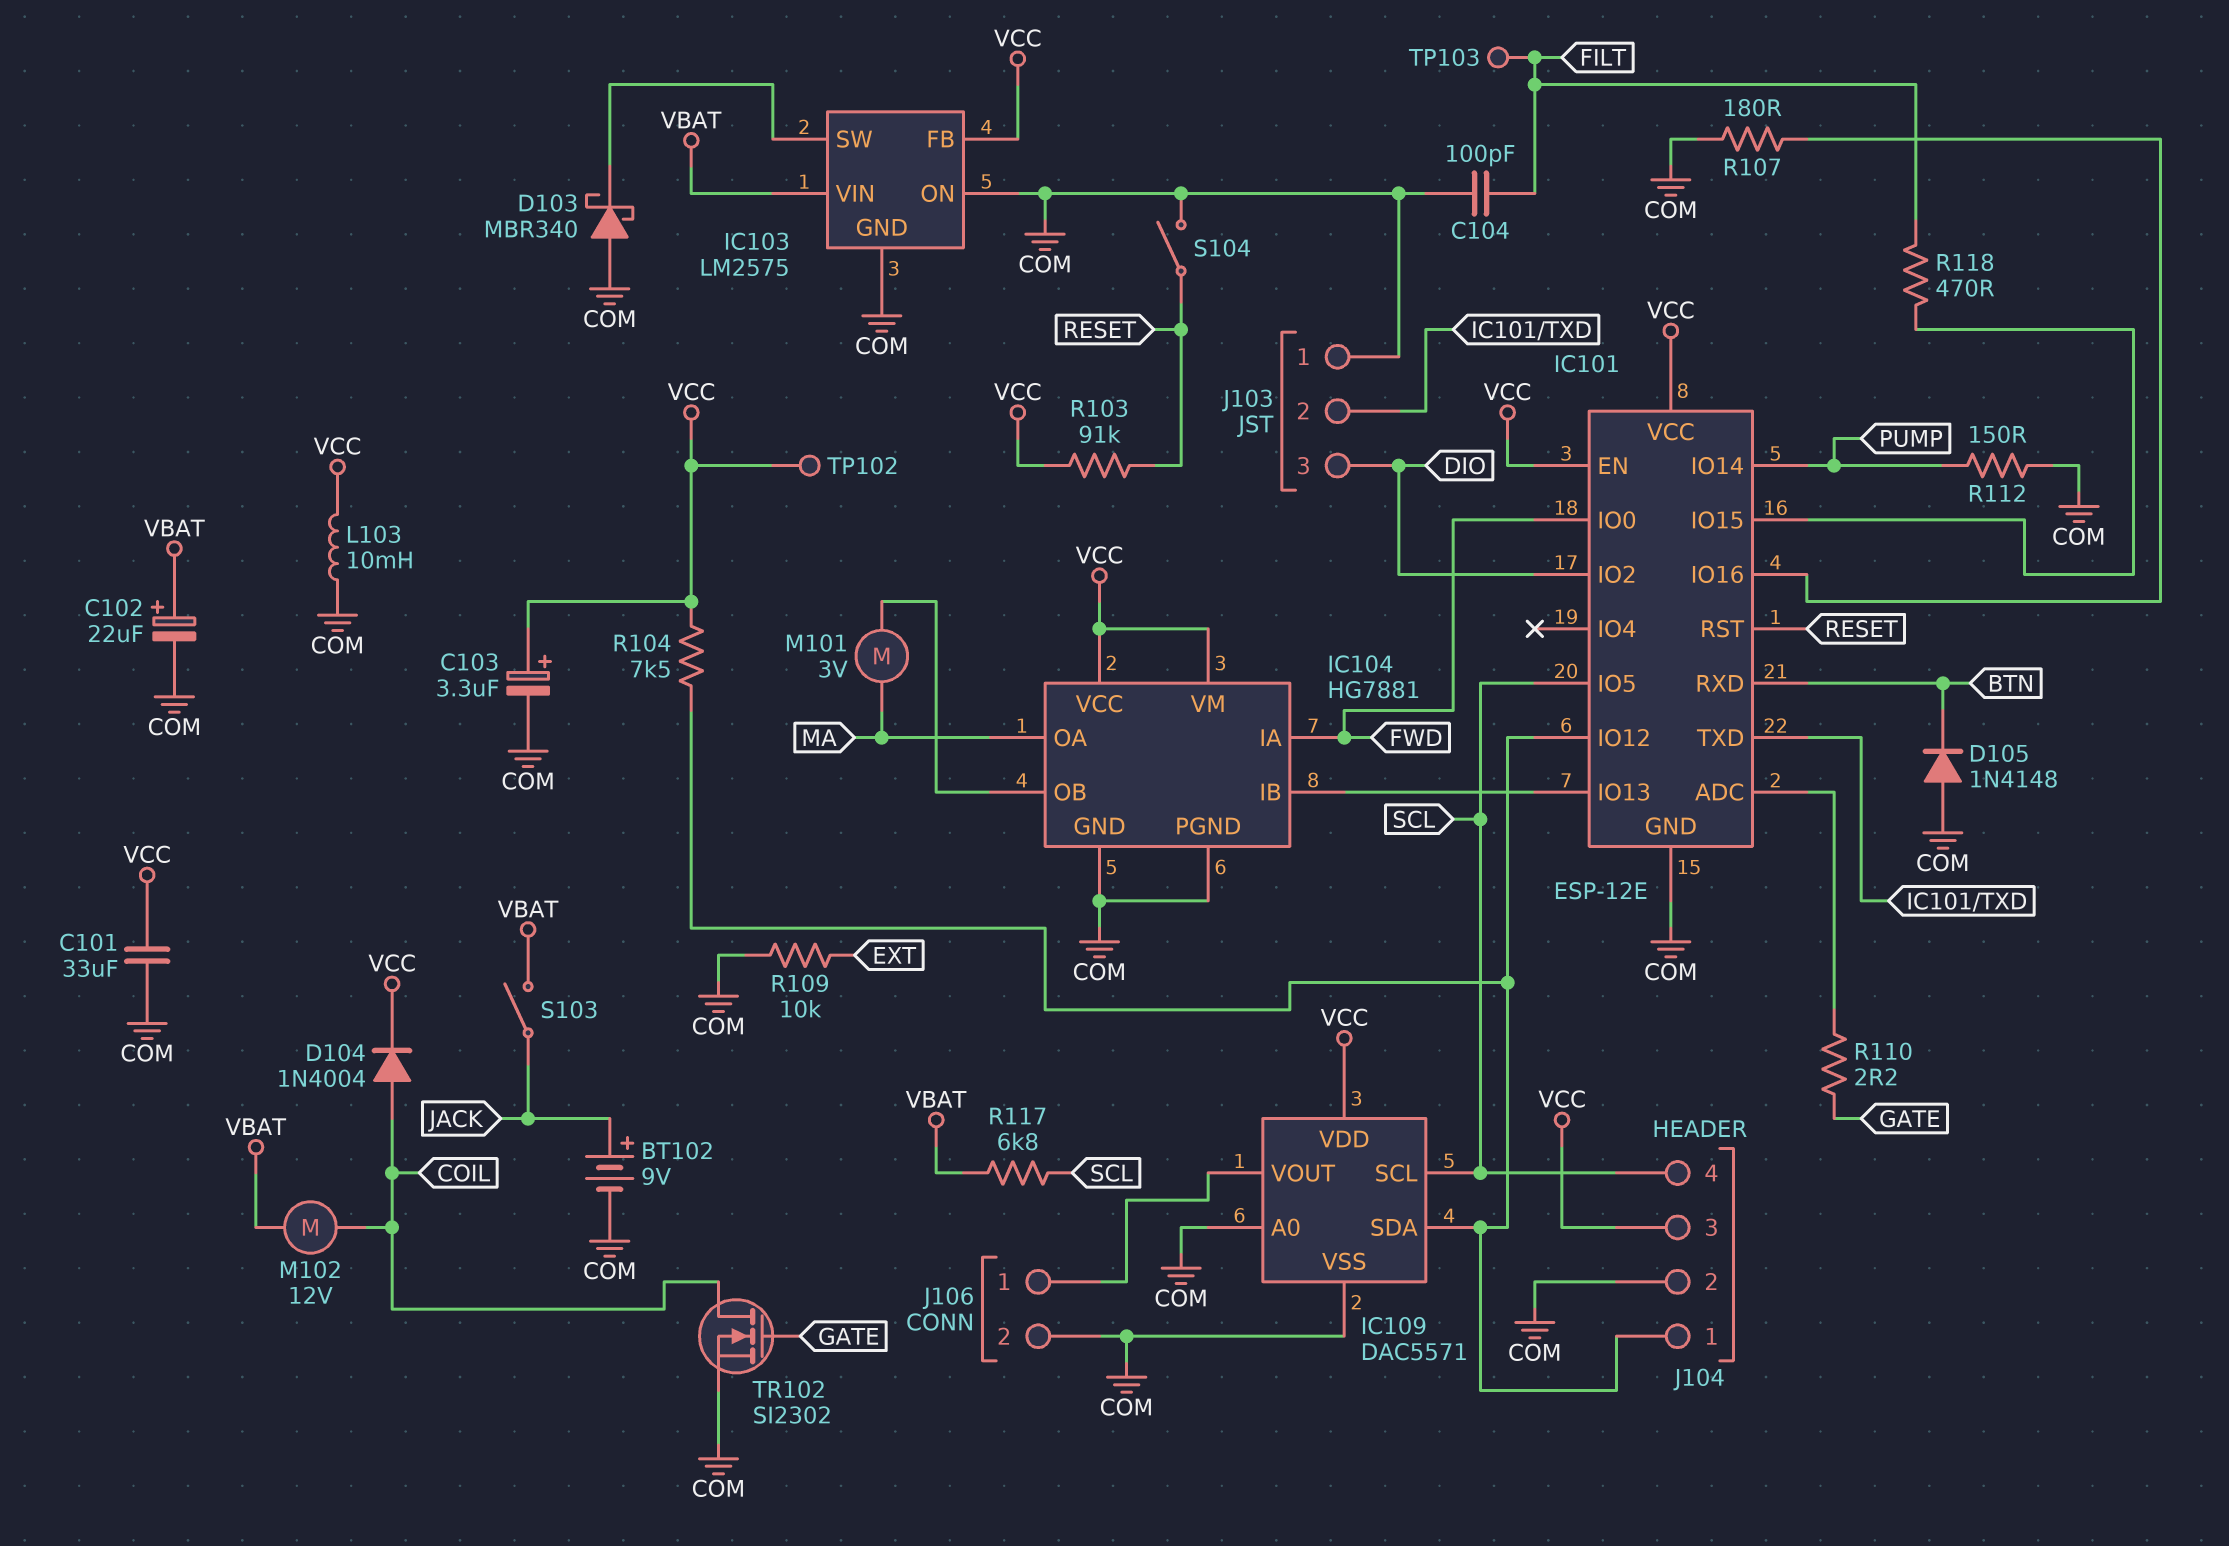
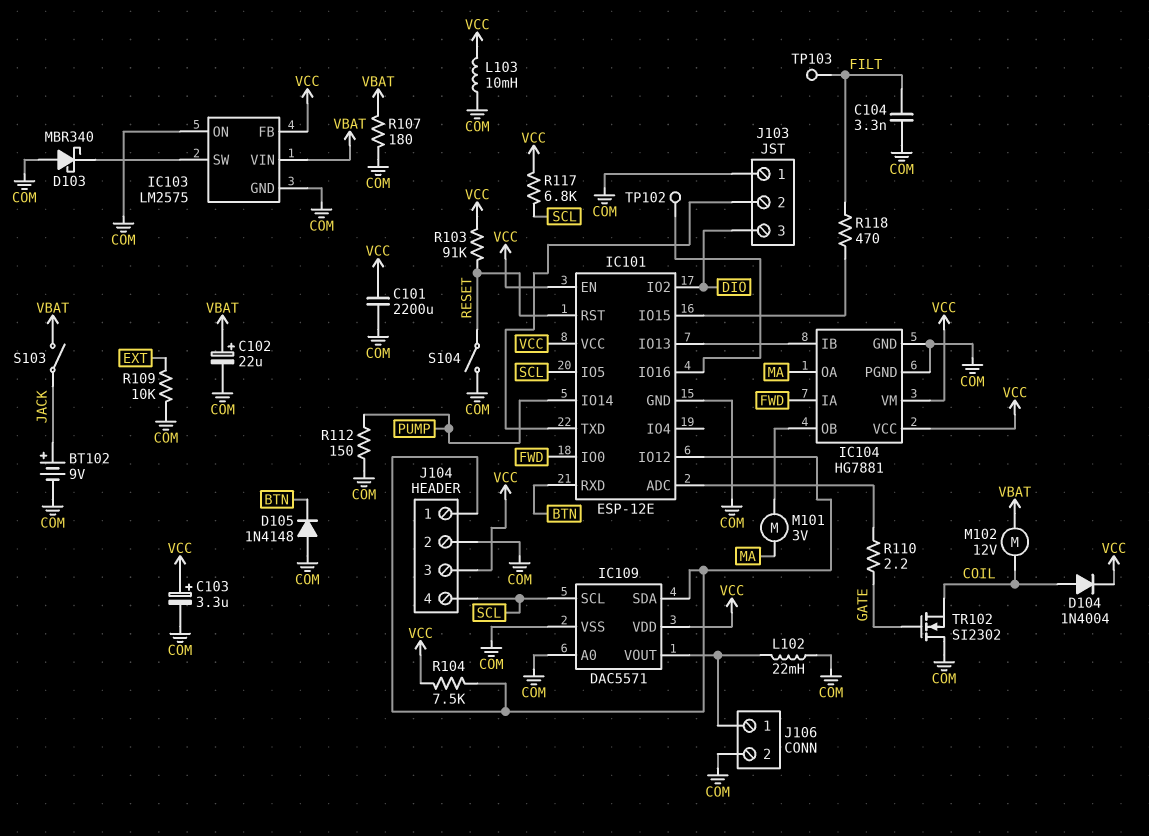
C101: 33uF (COM, VCC) -> 2200uF (COM, VCC)
C104: 100pF (COM, FILT) -> 3.3nF (COM, FILT)
L102: none -> 22mH (COM, IC109/VOUT)
R107: 180 (COM, IC101/IO16) -> 180 (COM, VBAT)
R117: 6.8k (SCL, VBAT) -> 6.8k (SCL, VCC)
TP102: test point (VCC) -> test point (IC101/IO16)
TR102: NMOS SI2302 (G GATE, D COIL, S COM) -> NMOS SI2302 (G GATE, D COM, S COIL)

